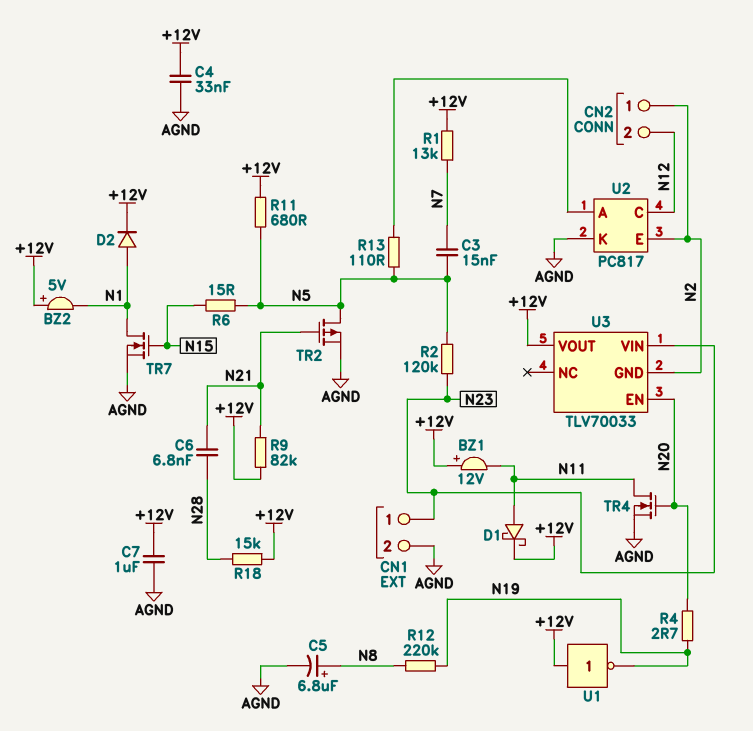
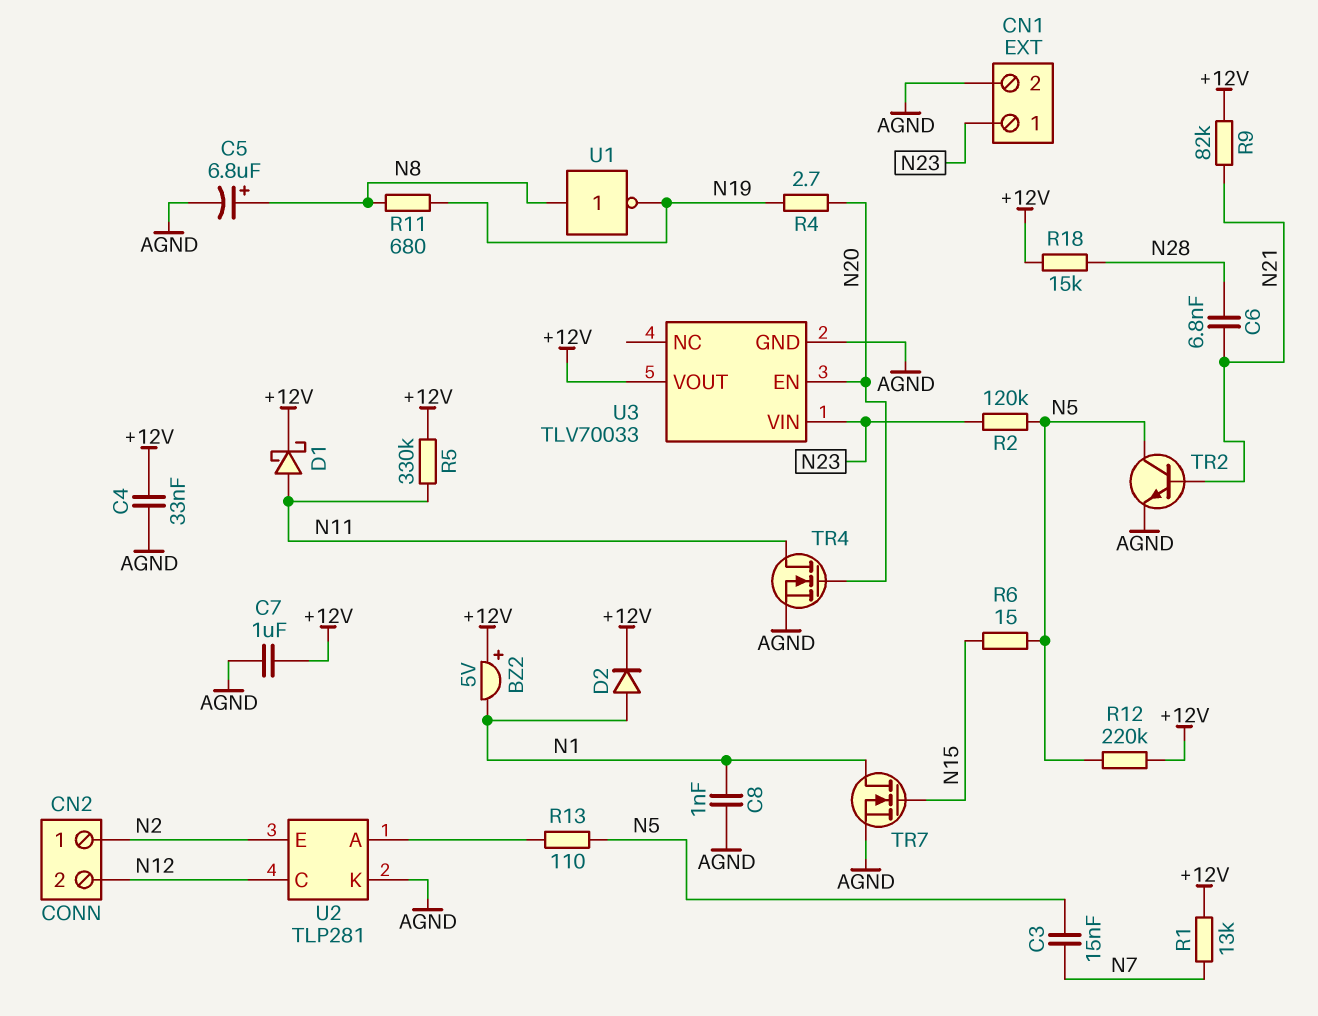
BZ1: buzzer 12V (plus +12V, minus N11) -> none
C8: none -> 1nF (AGND, N1)
R5: none -> 330k (+12V, N11)
R11: 680 (+12V, N5) -> 680 (N8, N19)
R12: 220k (N8, N19) -> 220k (+12V, N5)
TR2: PMOS (G N21, D N5, S AGND) -> NPN (B N21, C N5, E AGND)
U1: NOT (in +12V, out N19) -> NOT (in N8, out N19)
U2: PC817 -> TLP281
U3 pin GND: N2 -> AGND

